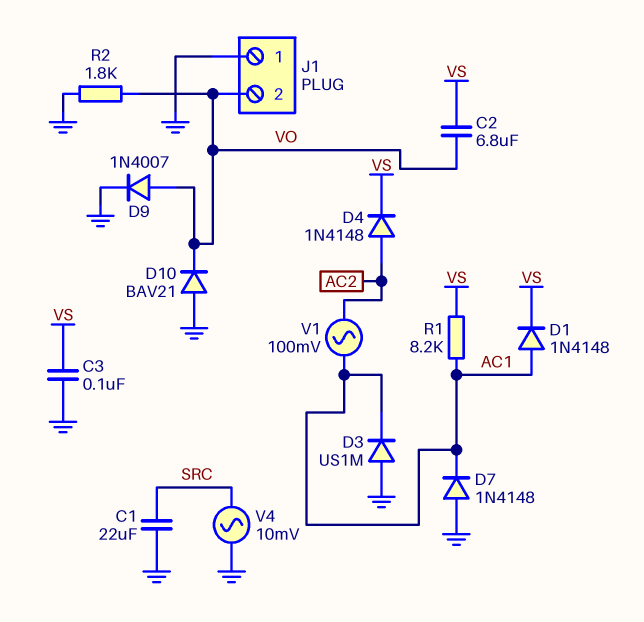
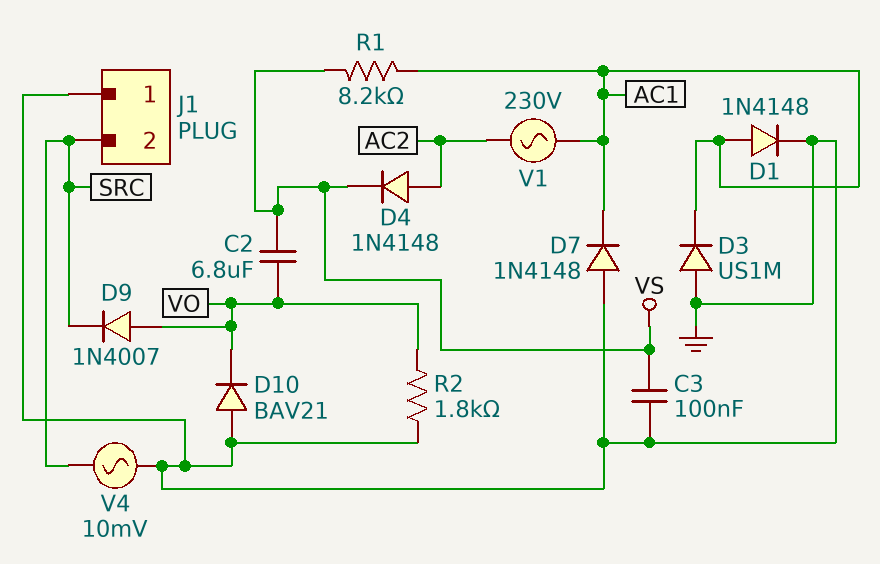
C1: 22uF (GND, SRC) -> none
D1: diode 1N4148 (A AC1, K VS) -> diode 1N4148 (A AC1, K GND)
D9: diode 1N4007 (A VO, K GND) -> diode 1N4007 (A VO, K SRC)
J1 pin 2: VO -> SRC
V1: AC 100mV (AC1, AC2) -> AC 230V (AC1, AC2)

